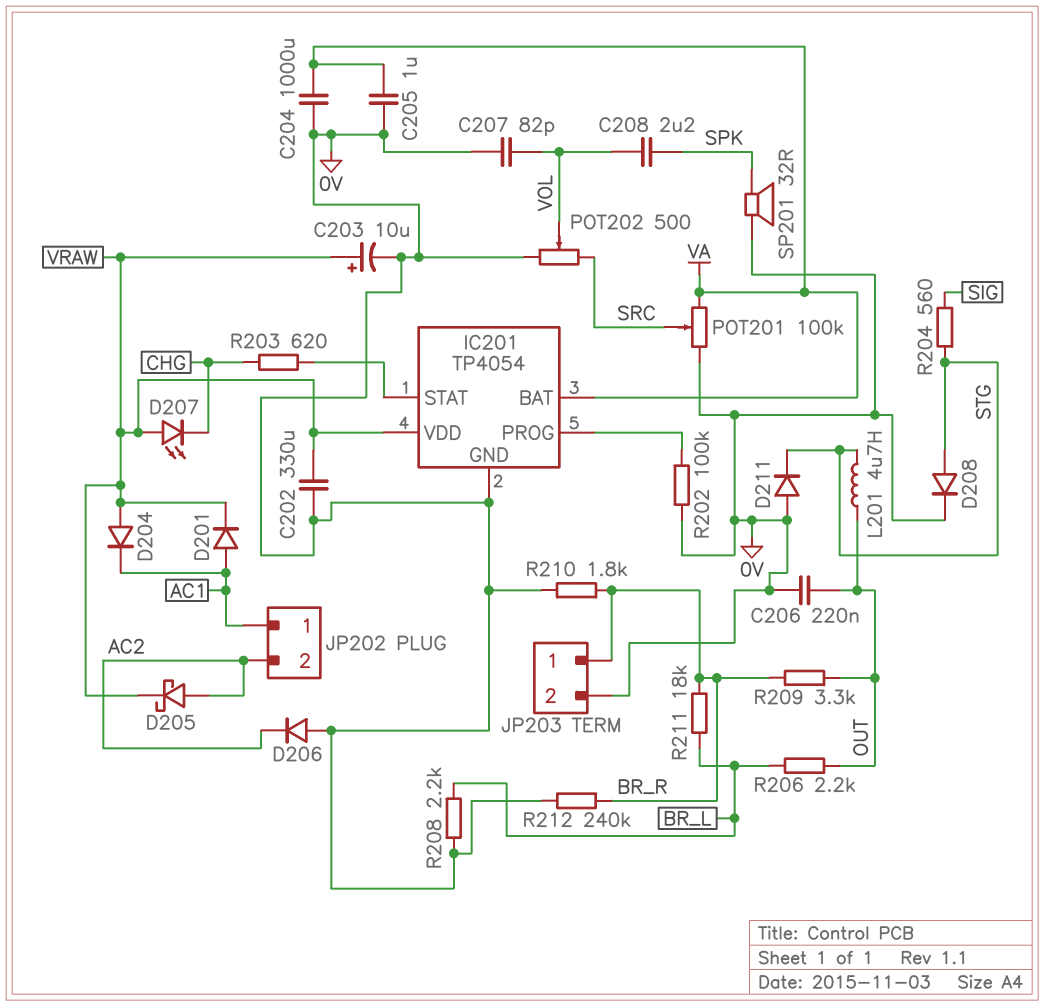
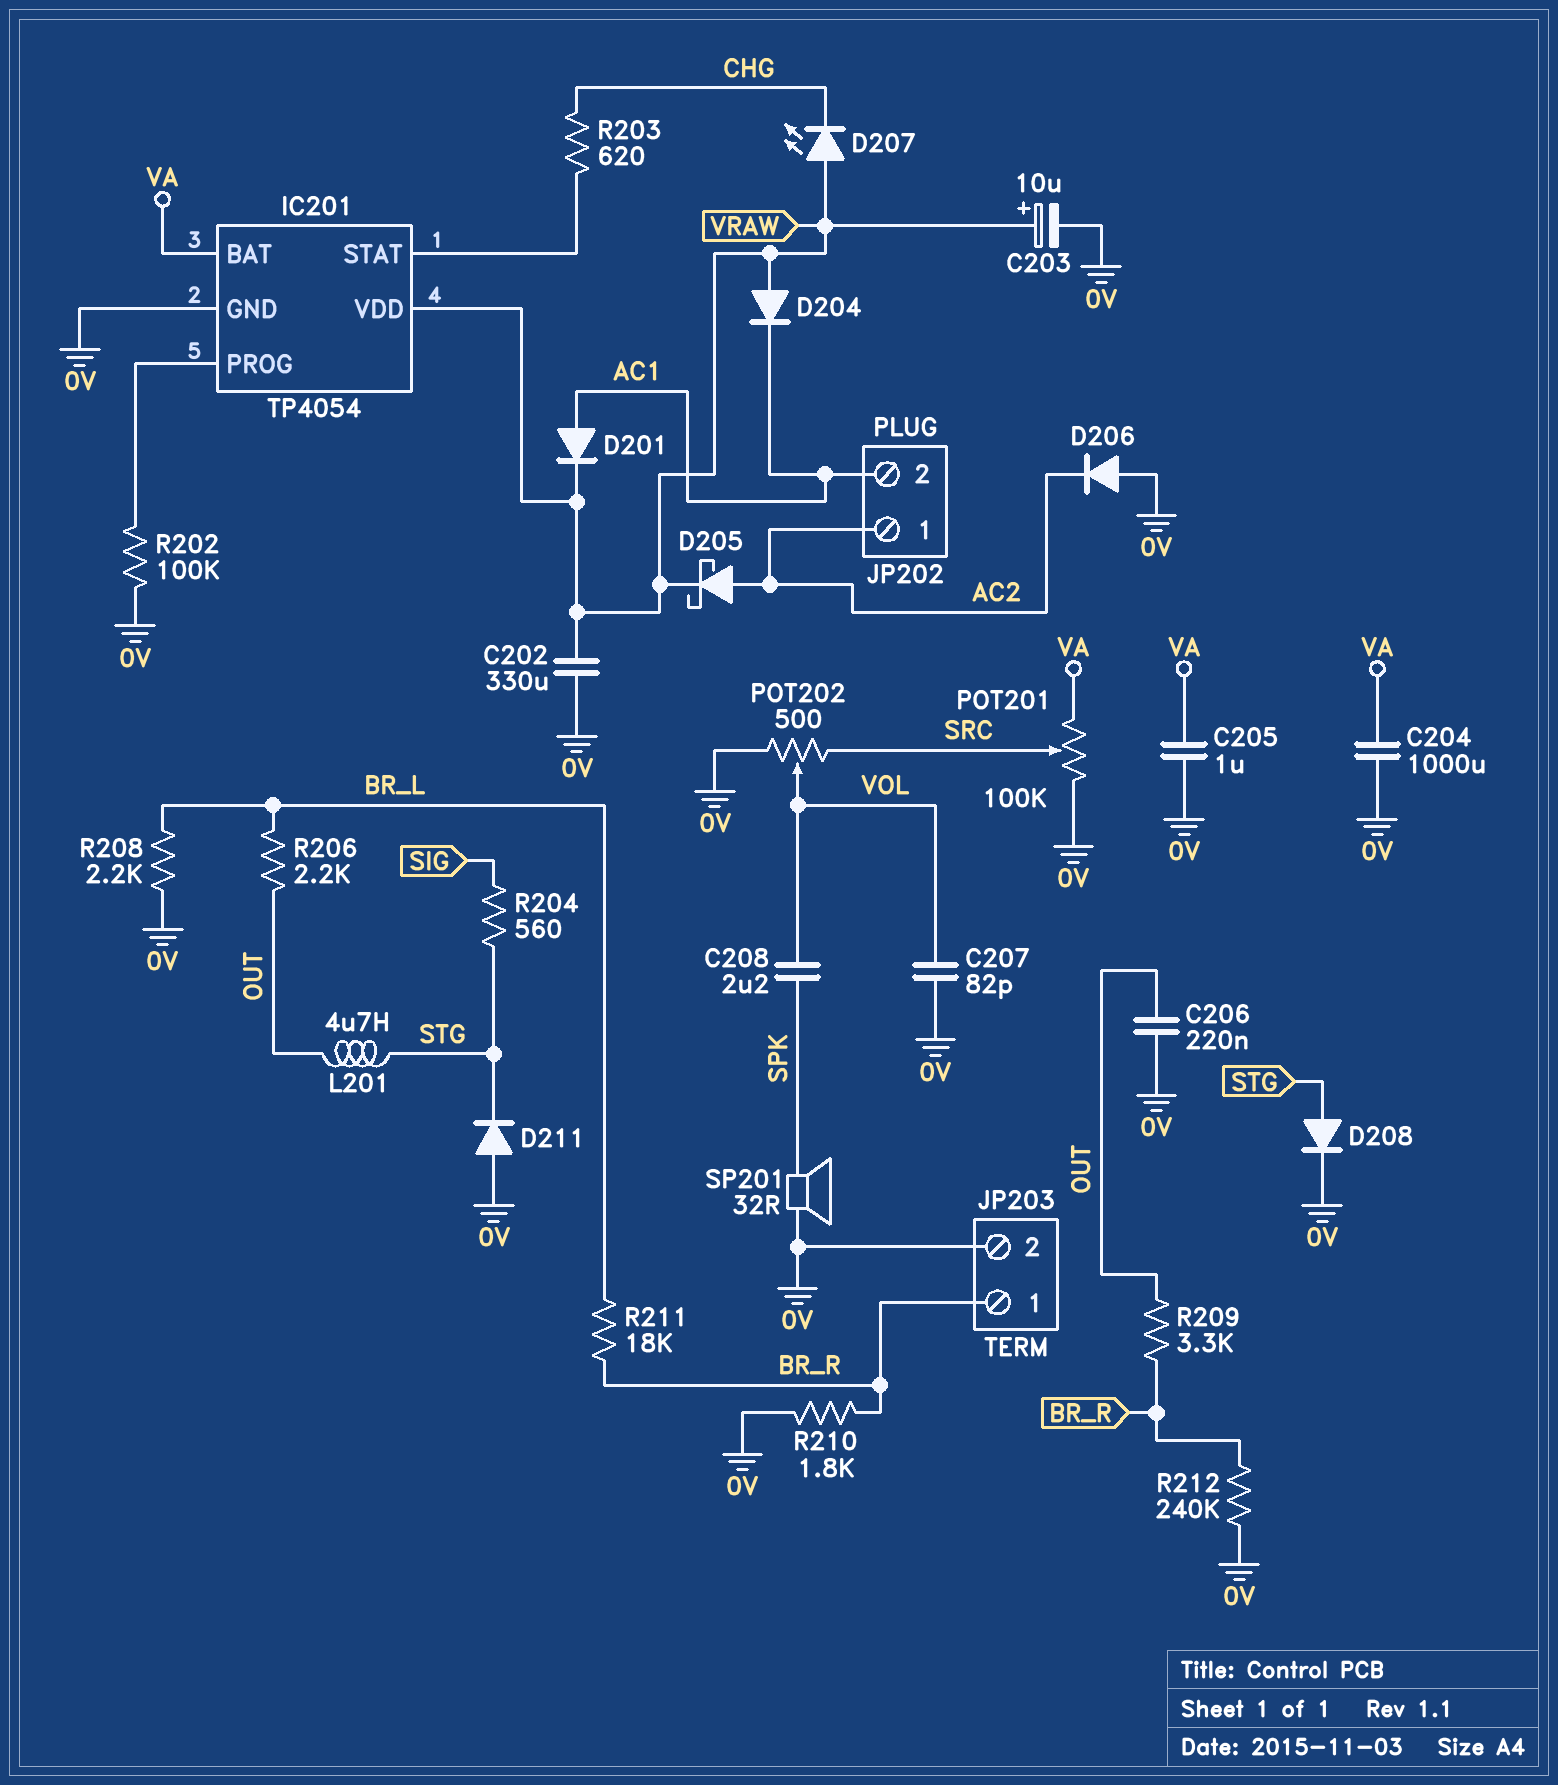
JP202 pin 1: AC1 -> AC2
JP202 pin 2: AC2 -> AC1

